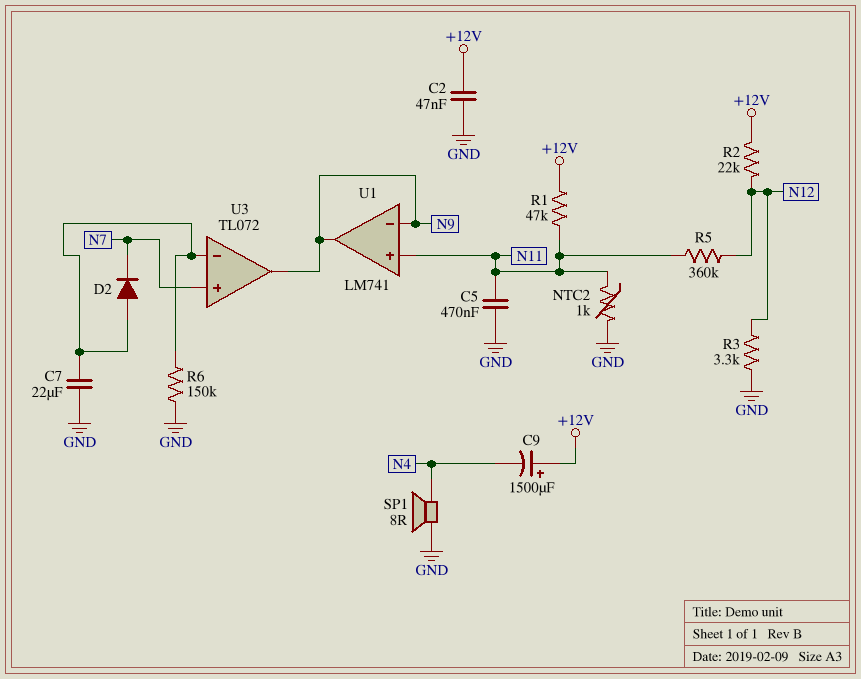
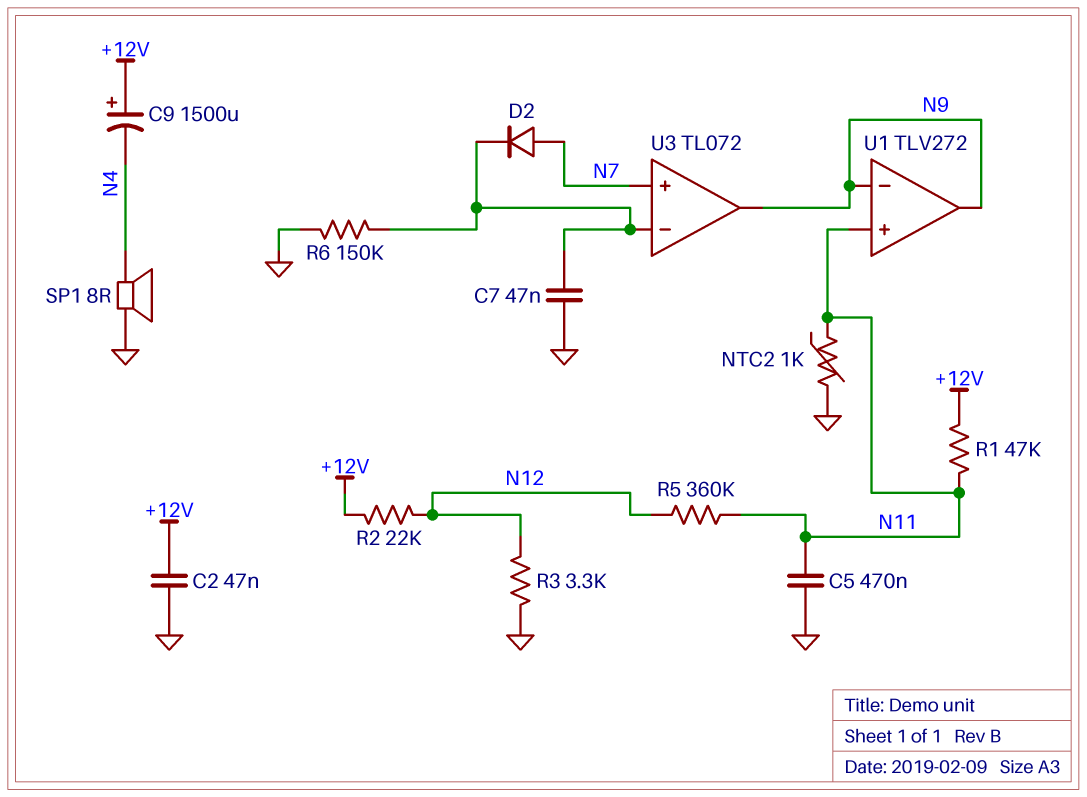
C7: 22uF (GND, U3/in-) -> 47nF (GND, U3/in-)
D2: diode (A U3/in-, K N7) -> diode (A N7, K U3/in-)
U1: LM741 -> TLV272

